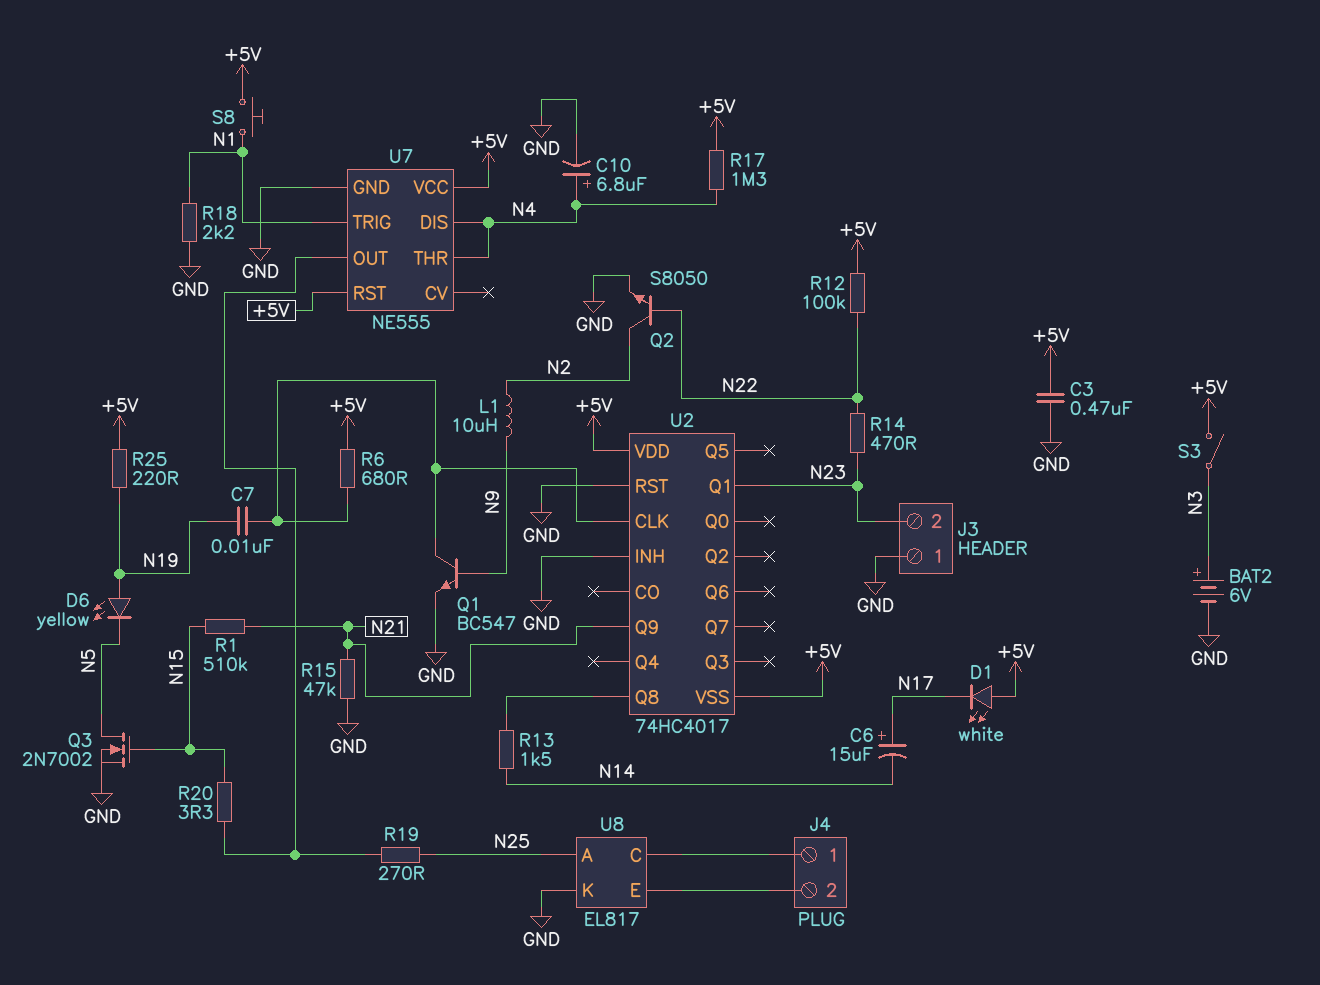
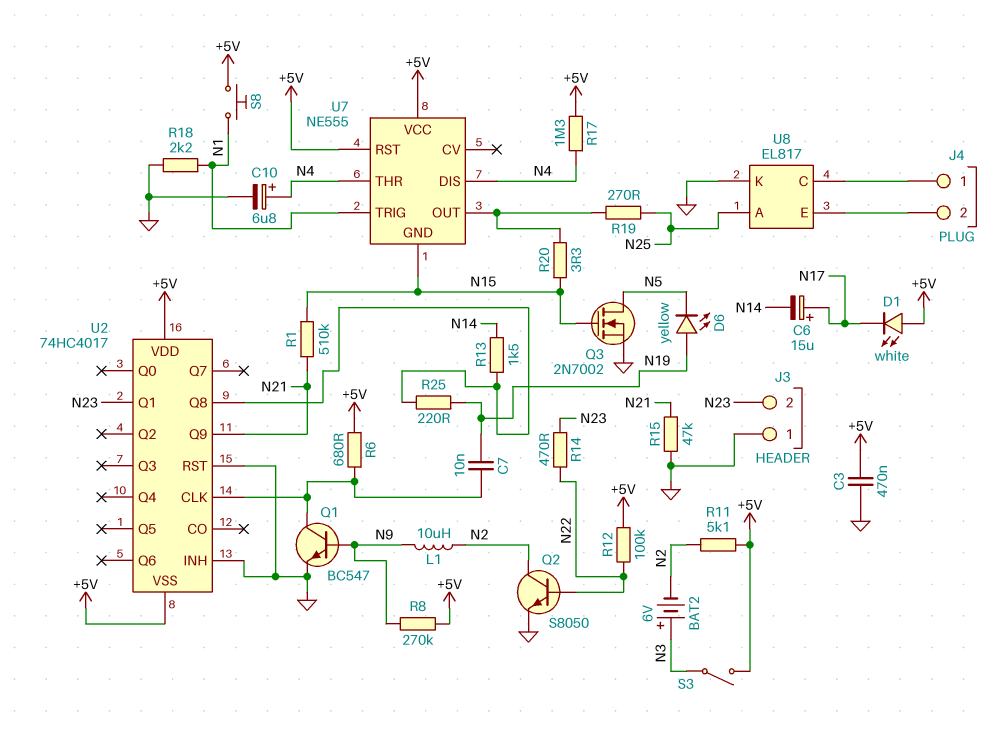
BAT2: 6V (plus N3, minus GND) -> 6V (plus N3, minus N2)
R8: none -> 270k (+5V, N9)
R11: none -> 5.1k (+5V, N2)
R25: 220 (+5V, N19) -> 220 (N19, U2/Q8)
U7 pin GND: GND -> N15

